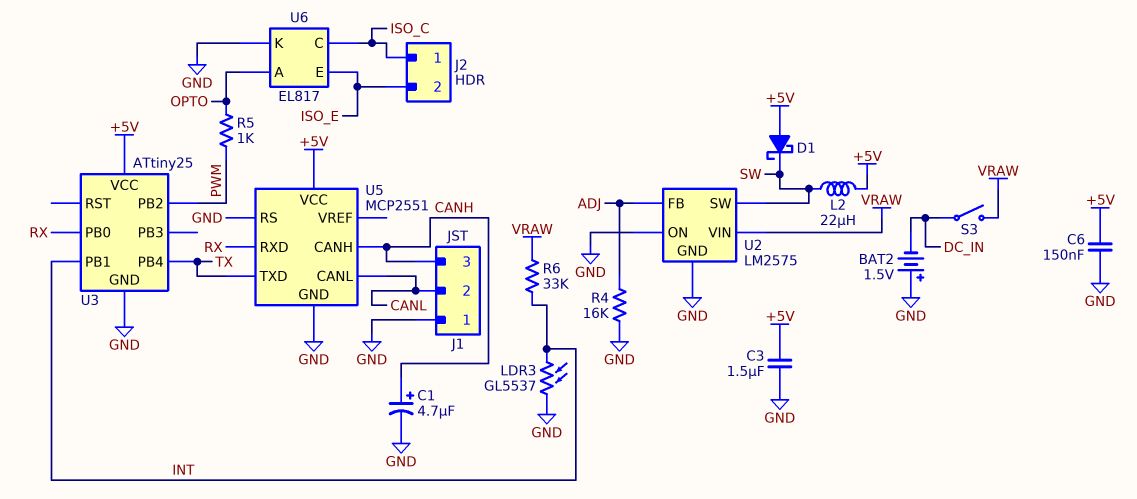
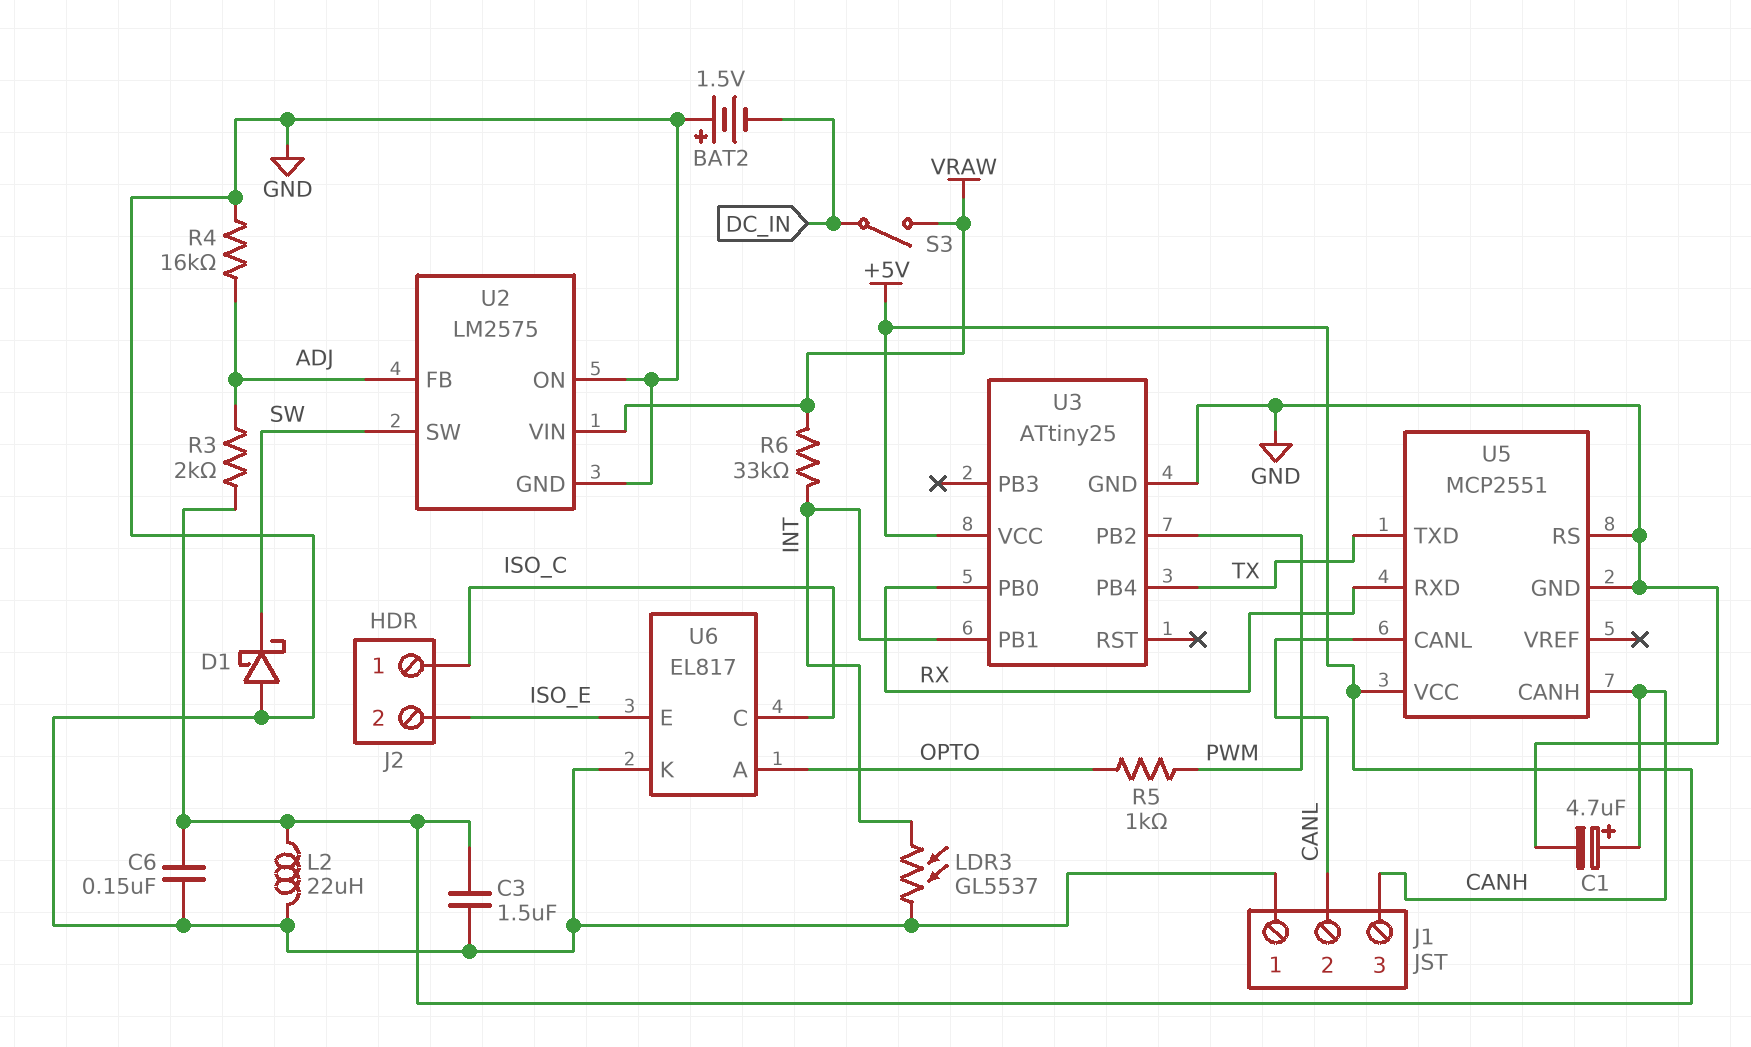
D1: schottky (A +5V, K SW) -> schottky (A GND, K SW)
L2: 22uH (+5V, SW) -> 22uH (+5V, GND)
R3: none -> 2k (+5V, ADJ)

